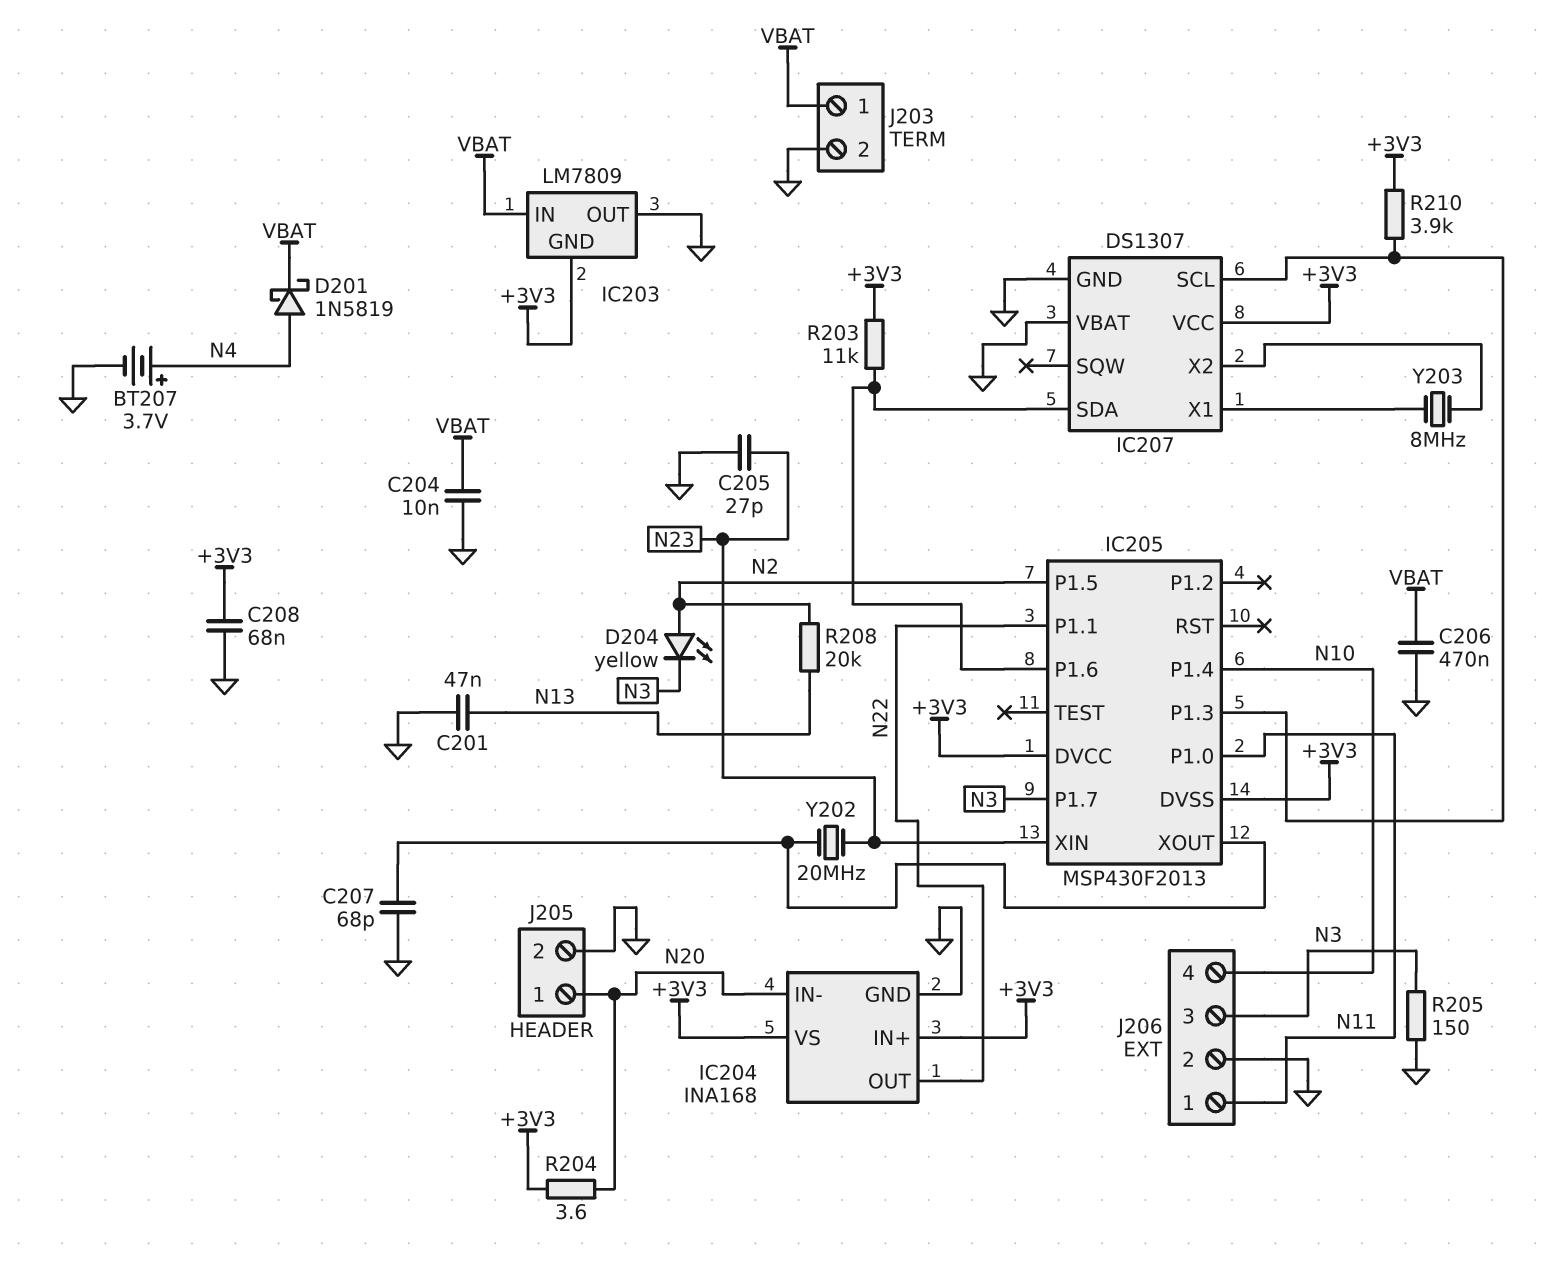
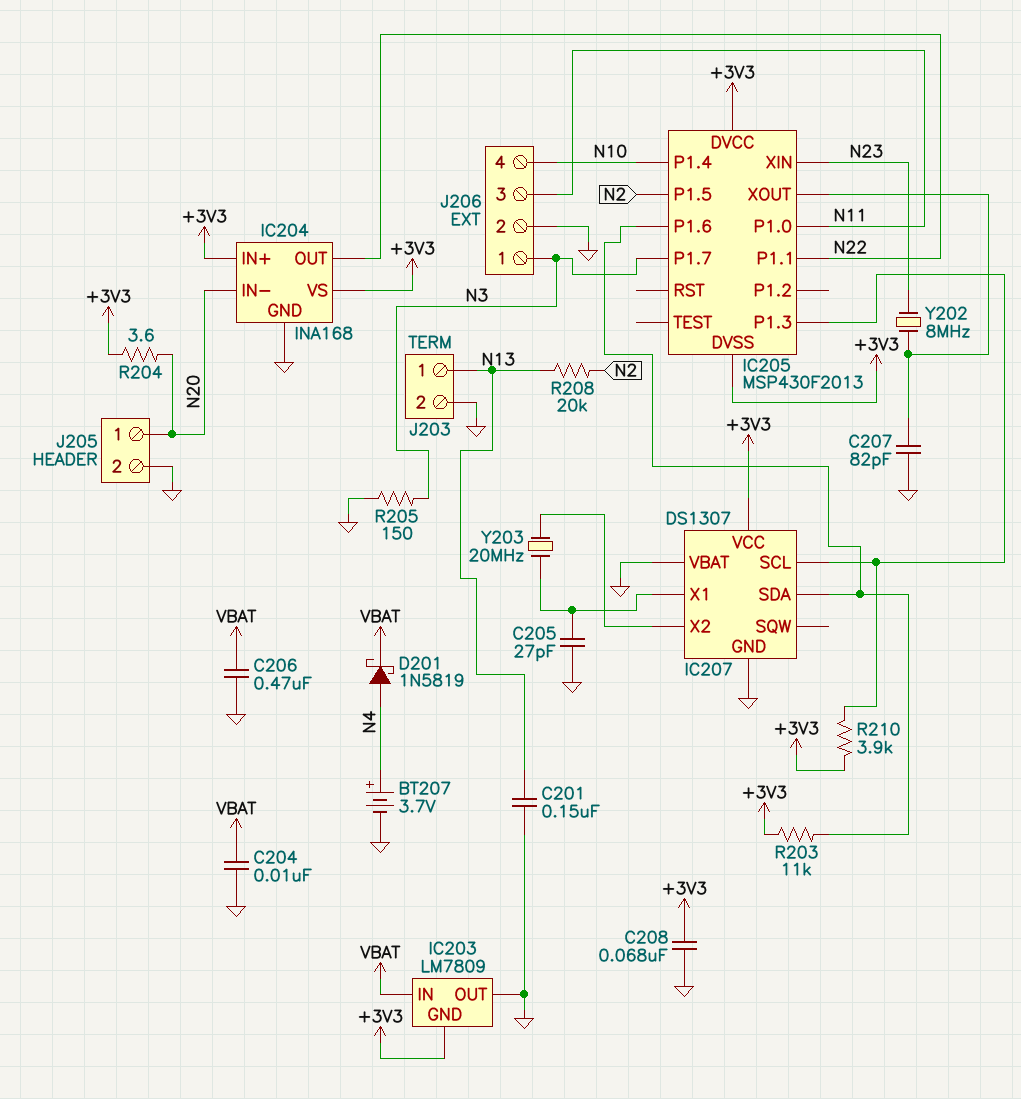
C201: 47nF (GND, N13) -> 150nF (GND, N13)
C205: 27pF (GND, N23) -> 27pF (GND, IC207/X1)
C207: 68pF (GND, IC205/XOUT) -> 82pF (GND, IC205/XOUT)
D204: LED yellow (A N2, K N3) -> none
J203 pin 1: VBAT -> N13
J206 pin 1: N11 -> N3
J206 pin 3: N3 -> N11
Y202: 20MHz (IC205/XOUT, N23) -> 8MHz (IC205/XOUT, N23)
Y203: 8MHz (IC207/X1, IC207/X2) -> 20MHz (IC207/X1, IC207/X2)

